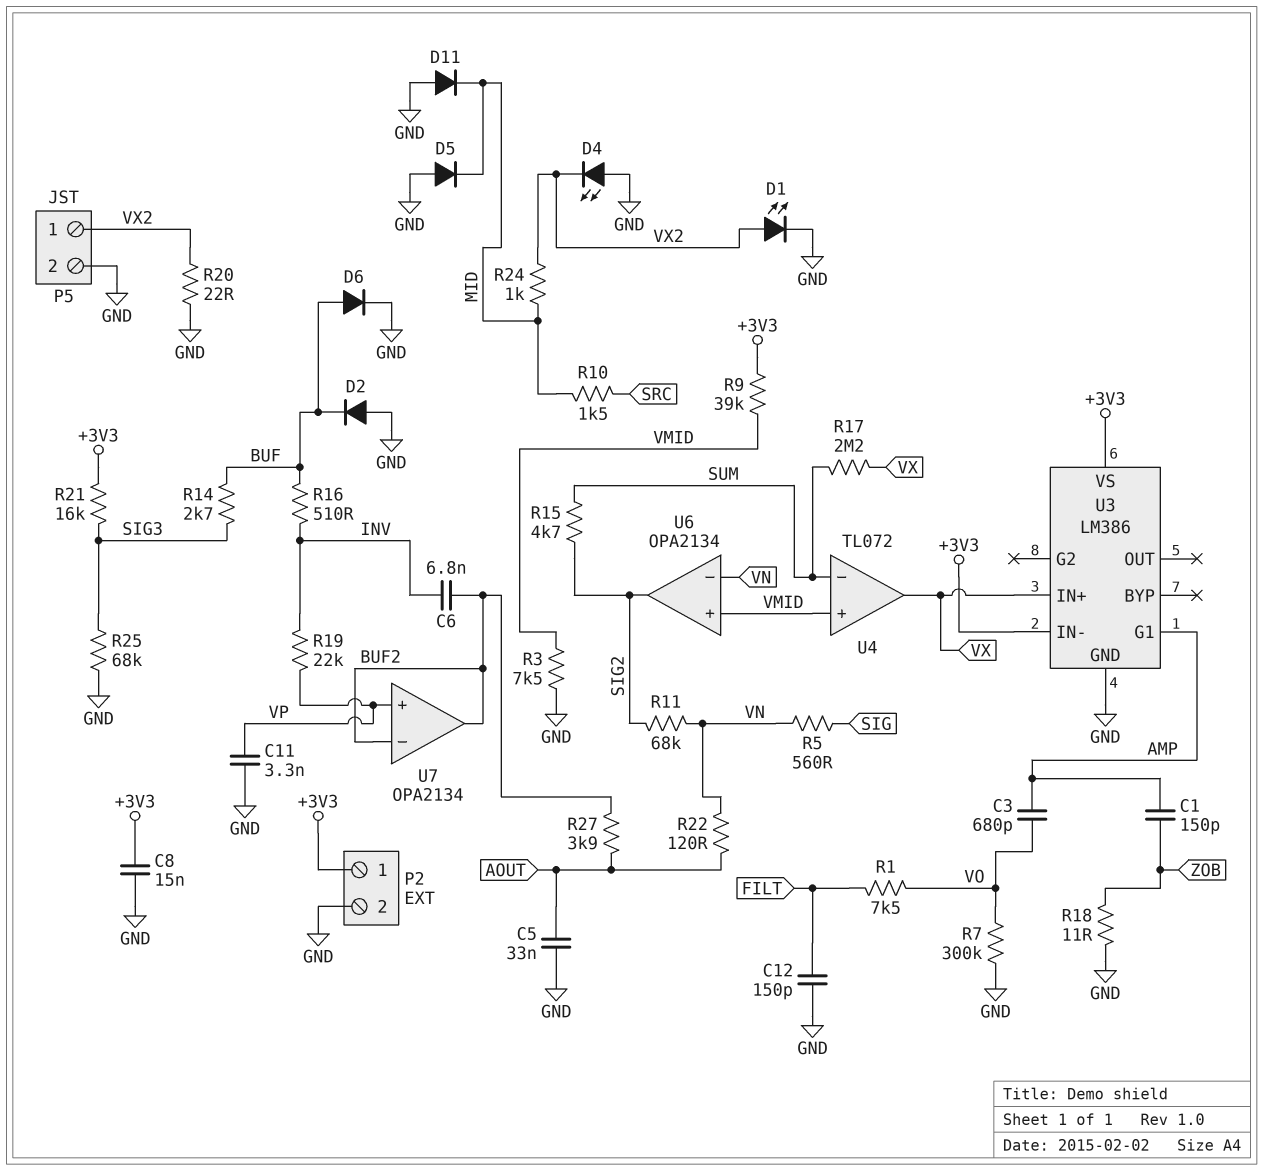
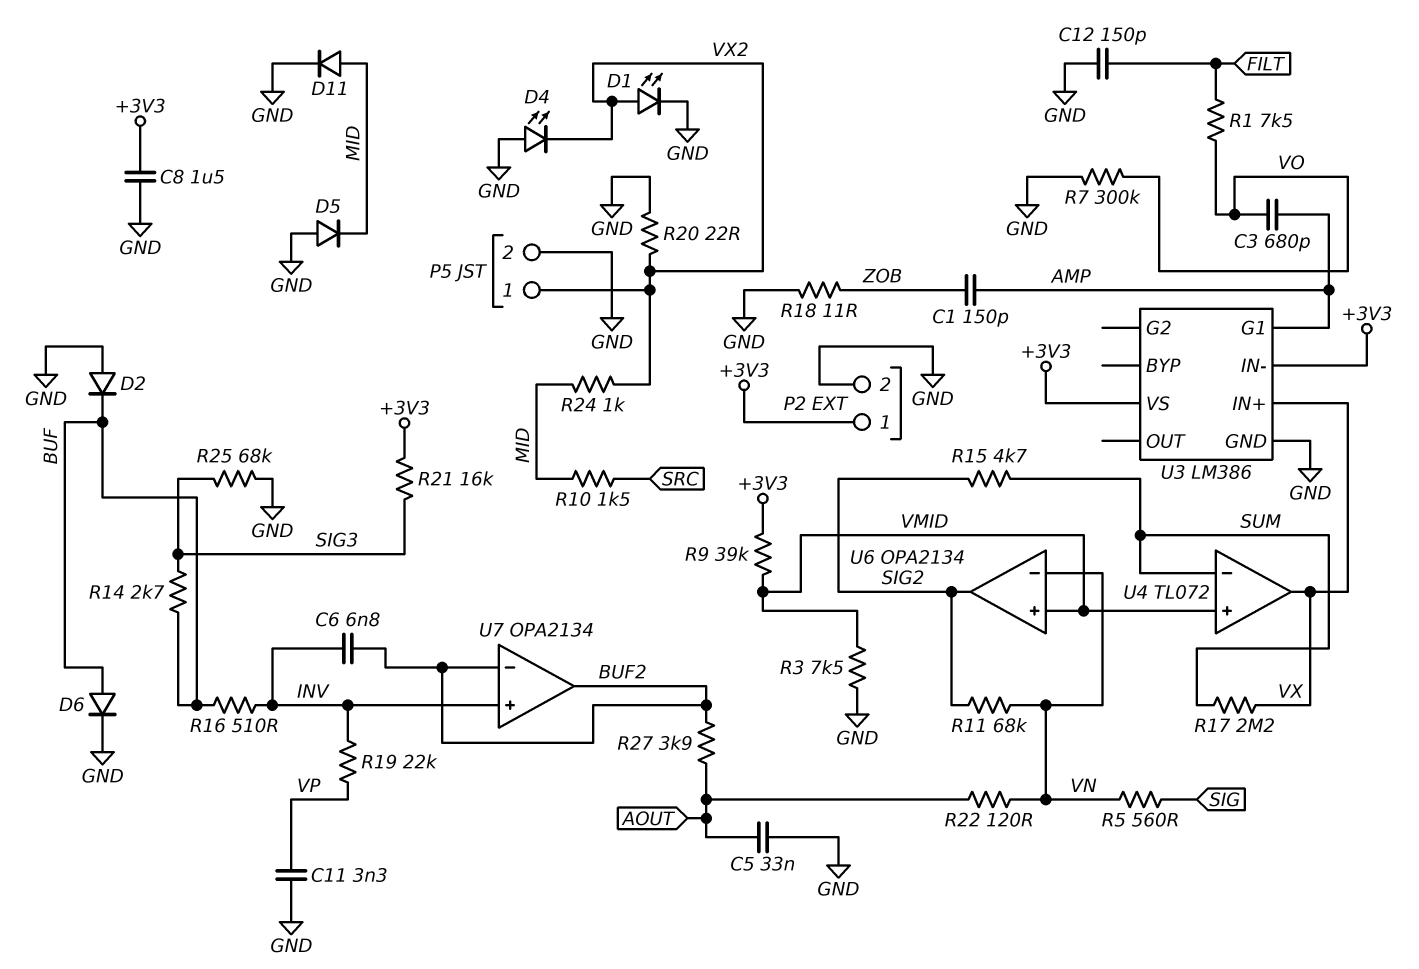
C8: 15nF (+3V3, GND) -> 1.5uF (+3V3, GND)
D11: diode (A GND, K MID) -> diode (A MID, K GND)
U7 pin in+: VP -> INV

